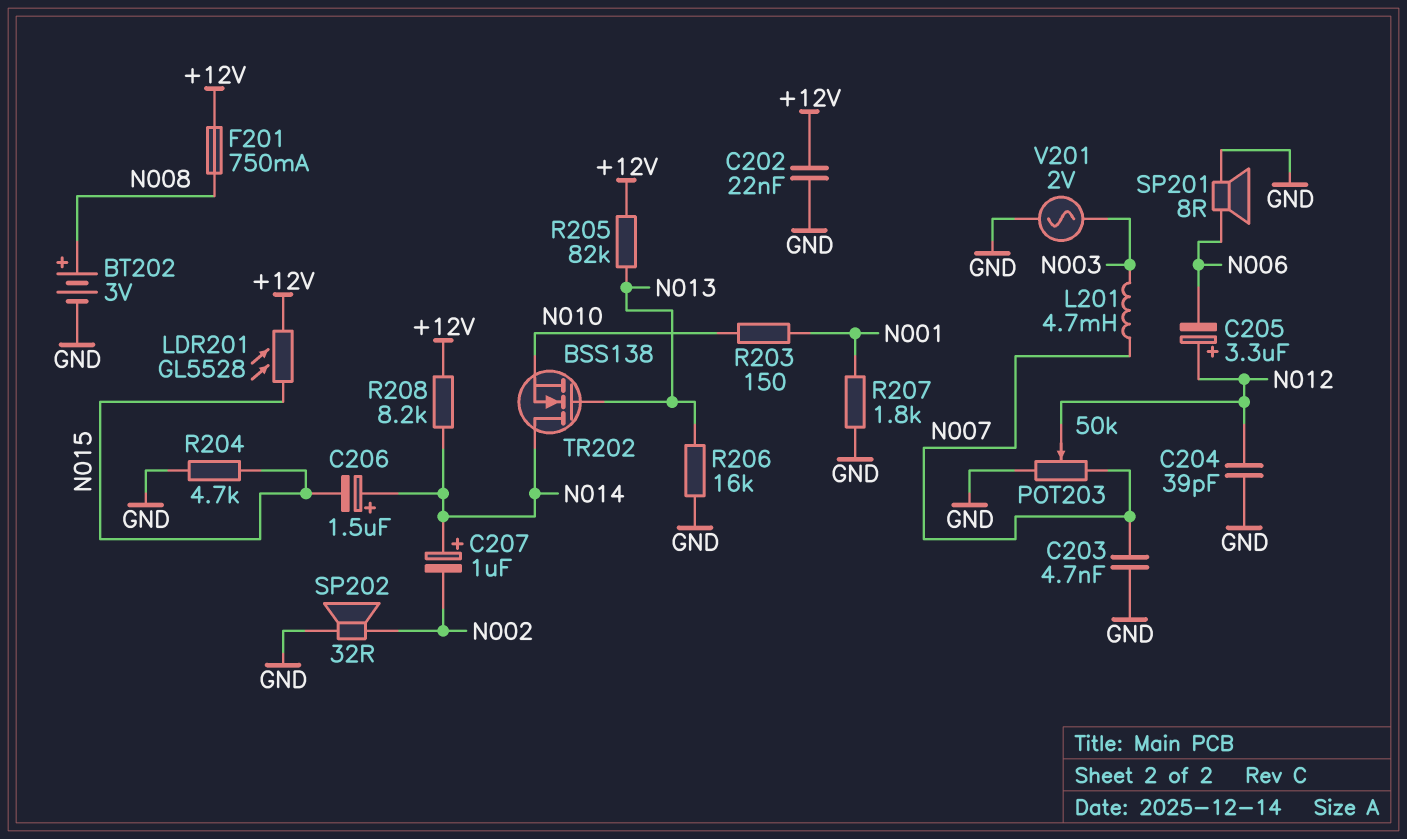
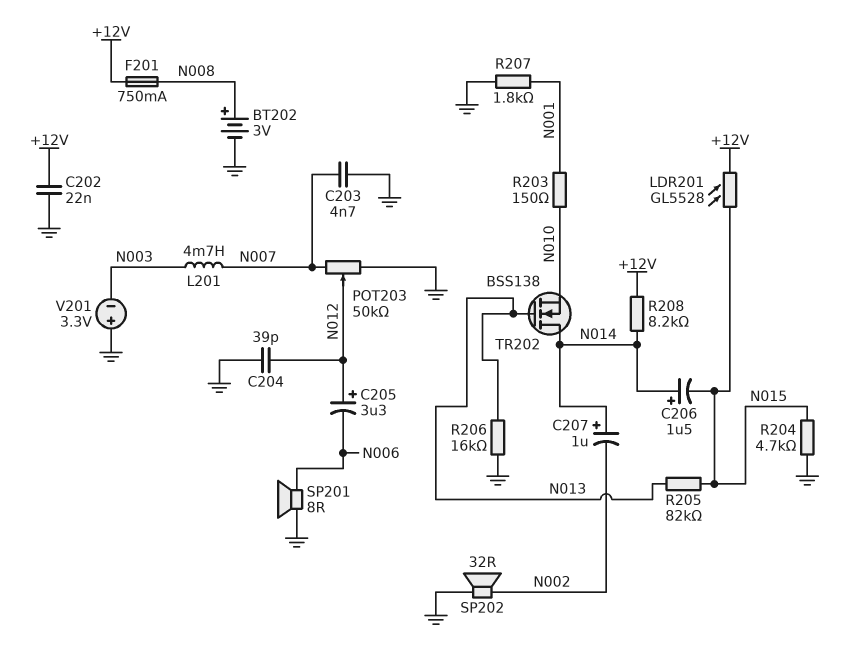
R205: 82k (+12V, N013) -> 82k (N013, N015)
V201: AC 2V (GND, N003) -> 3.3V (plus GND, minus N003)

